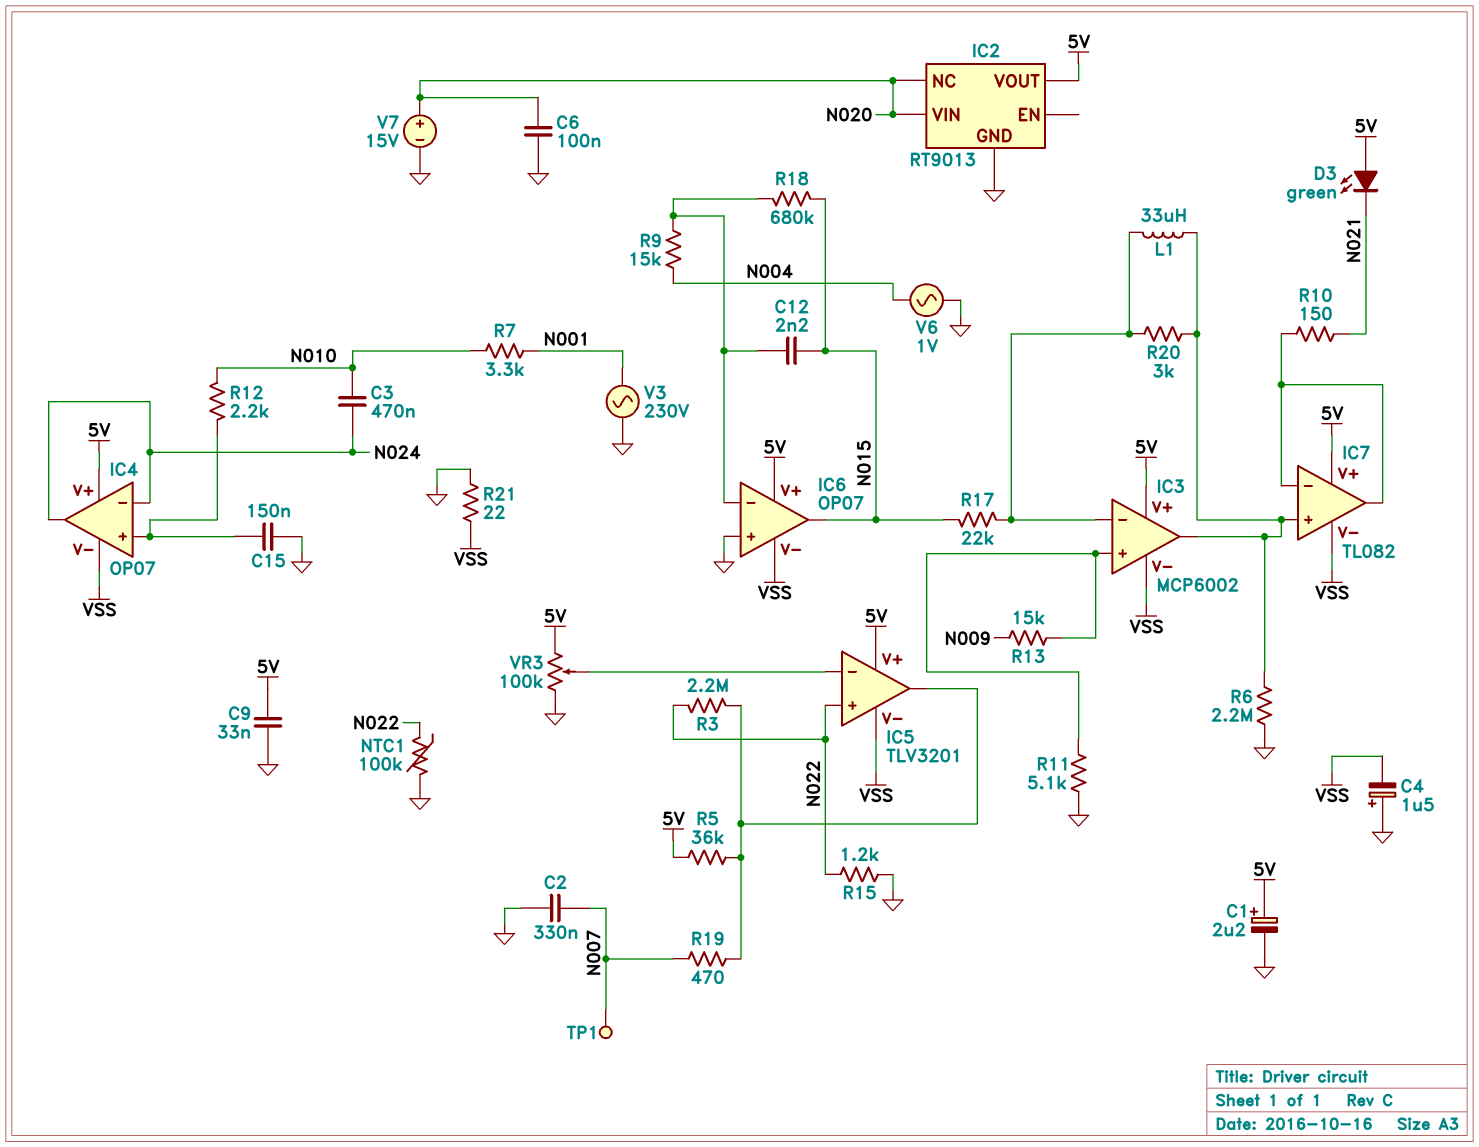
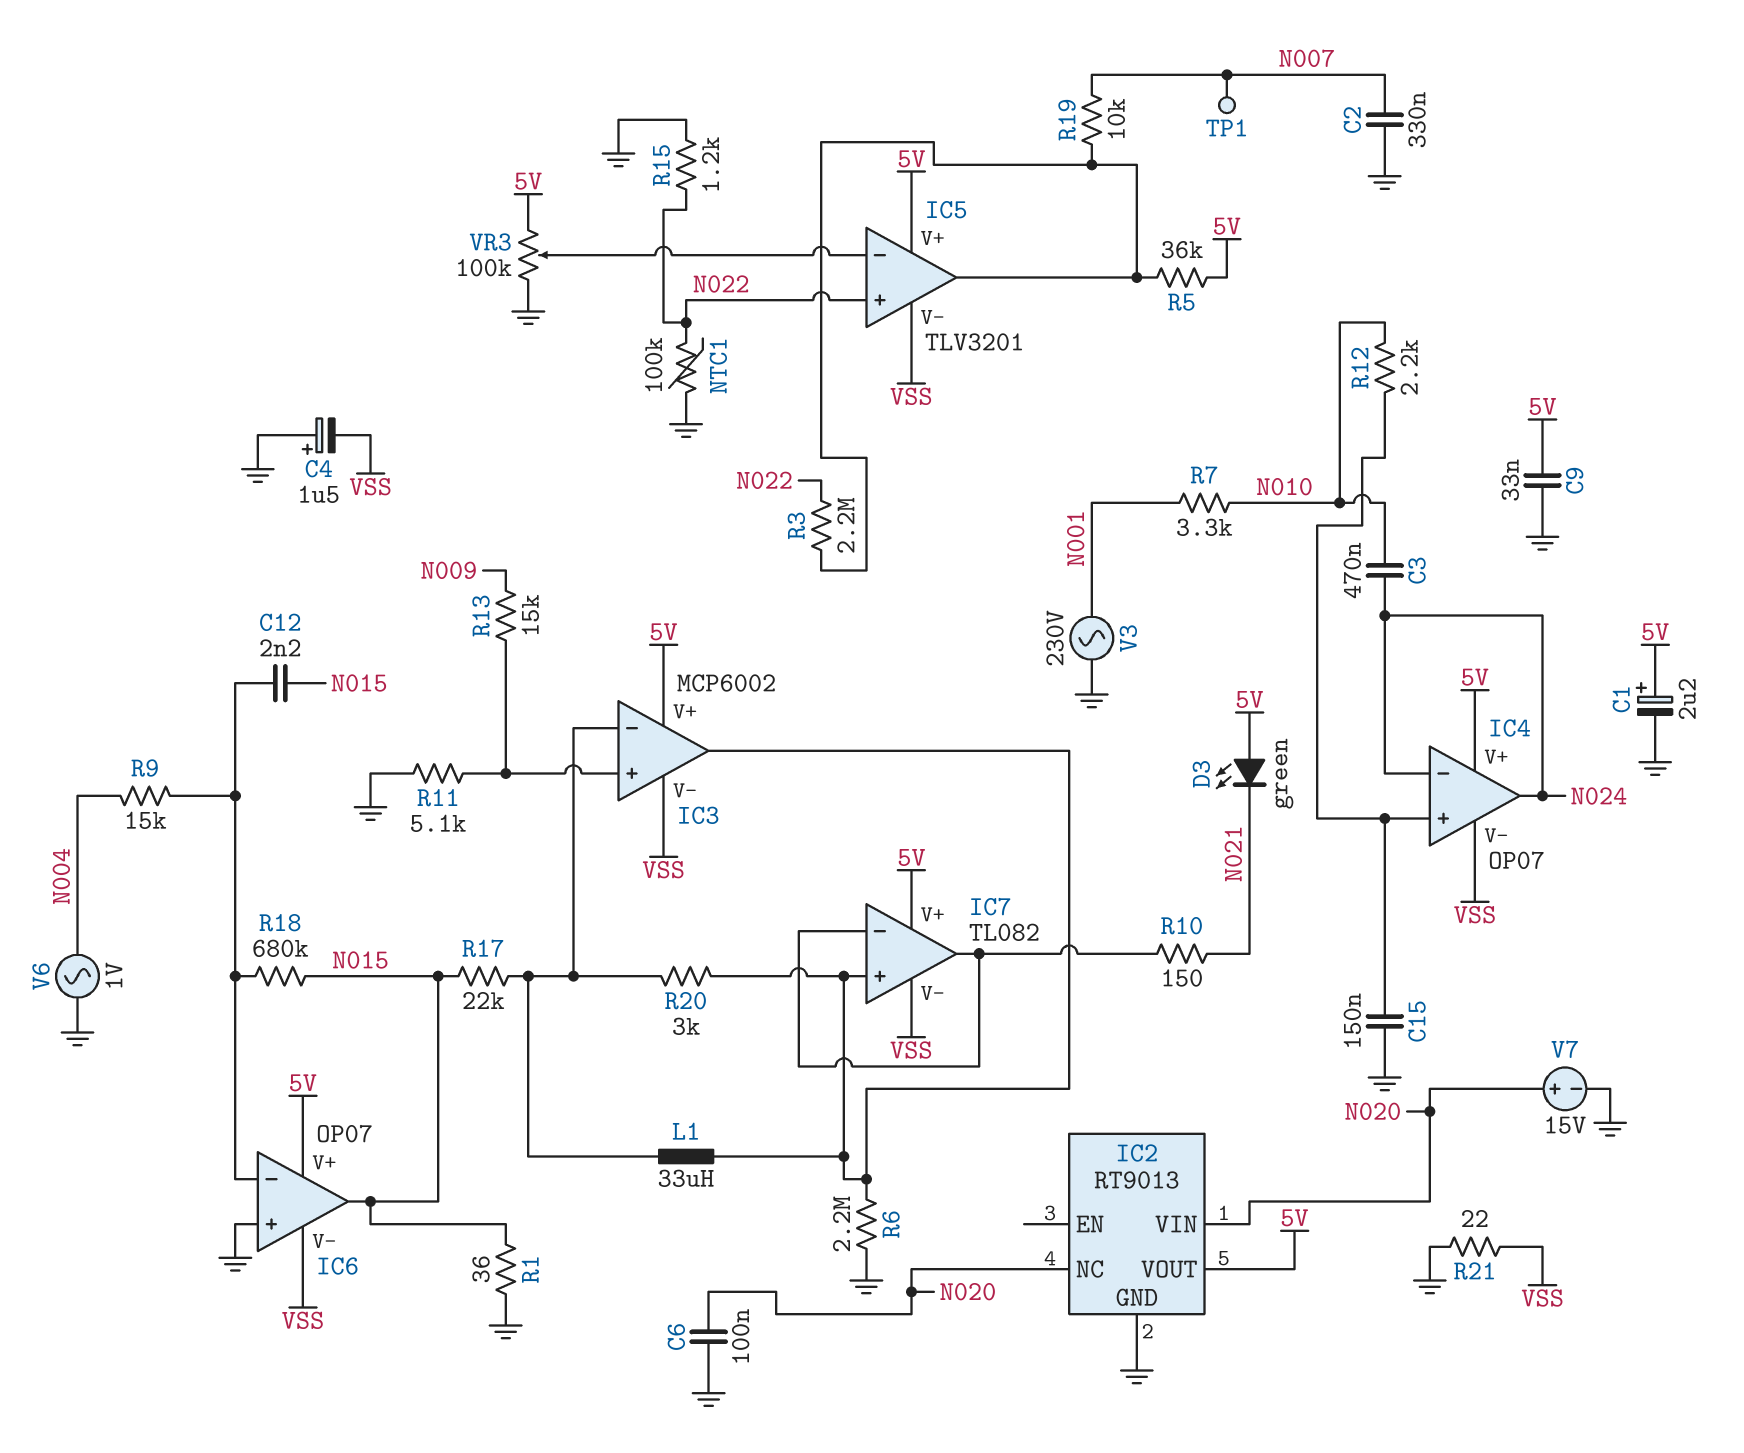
R1: none -> 36 (GND, N015)
R19: 470 (IC5/out, N007) -> 10k (IC5/out, N007)

